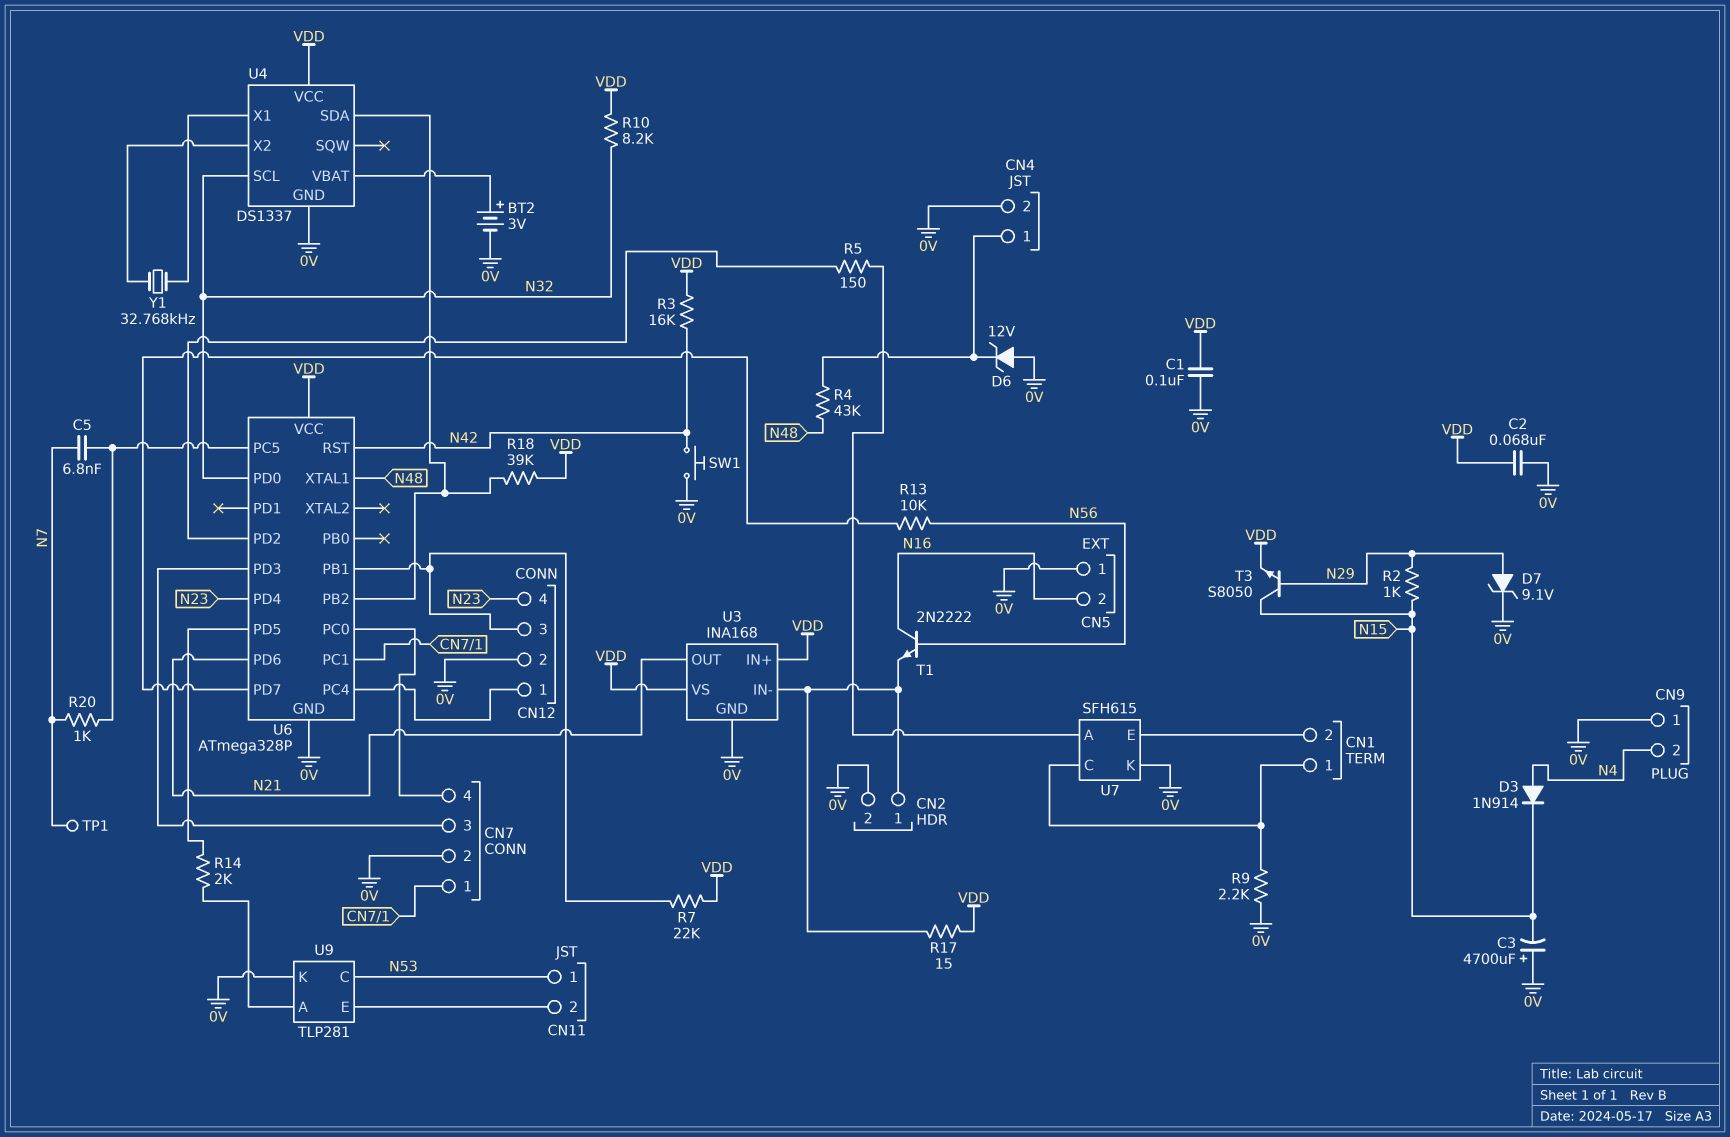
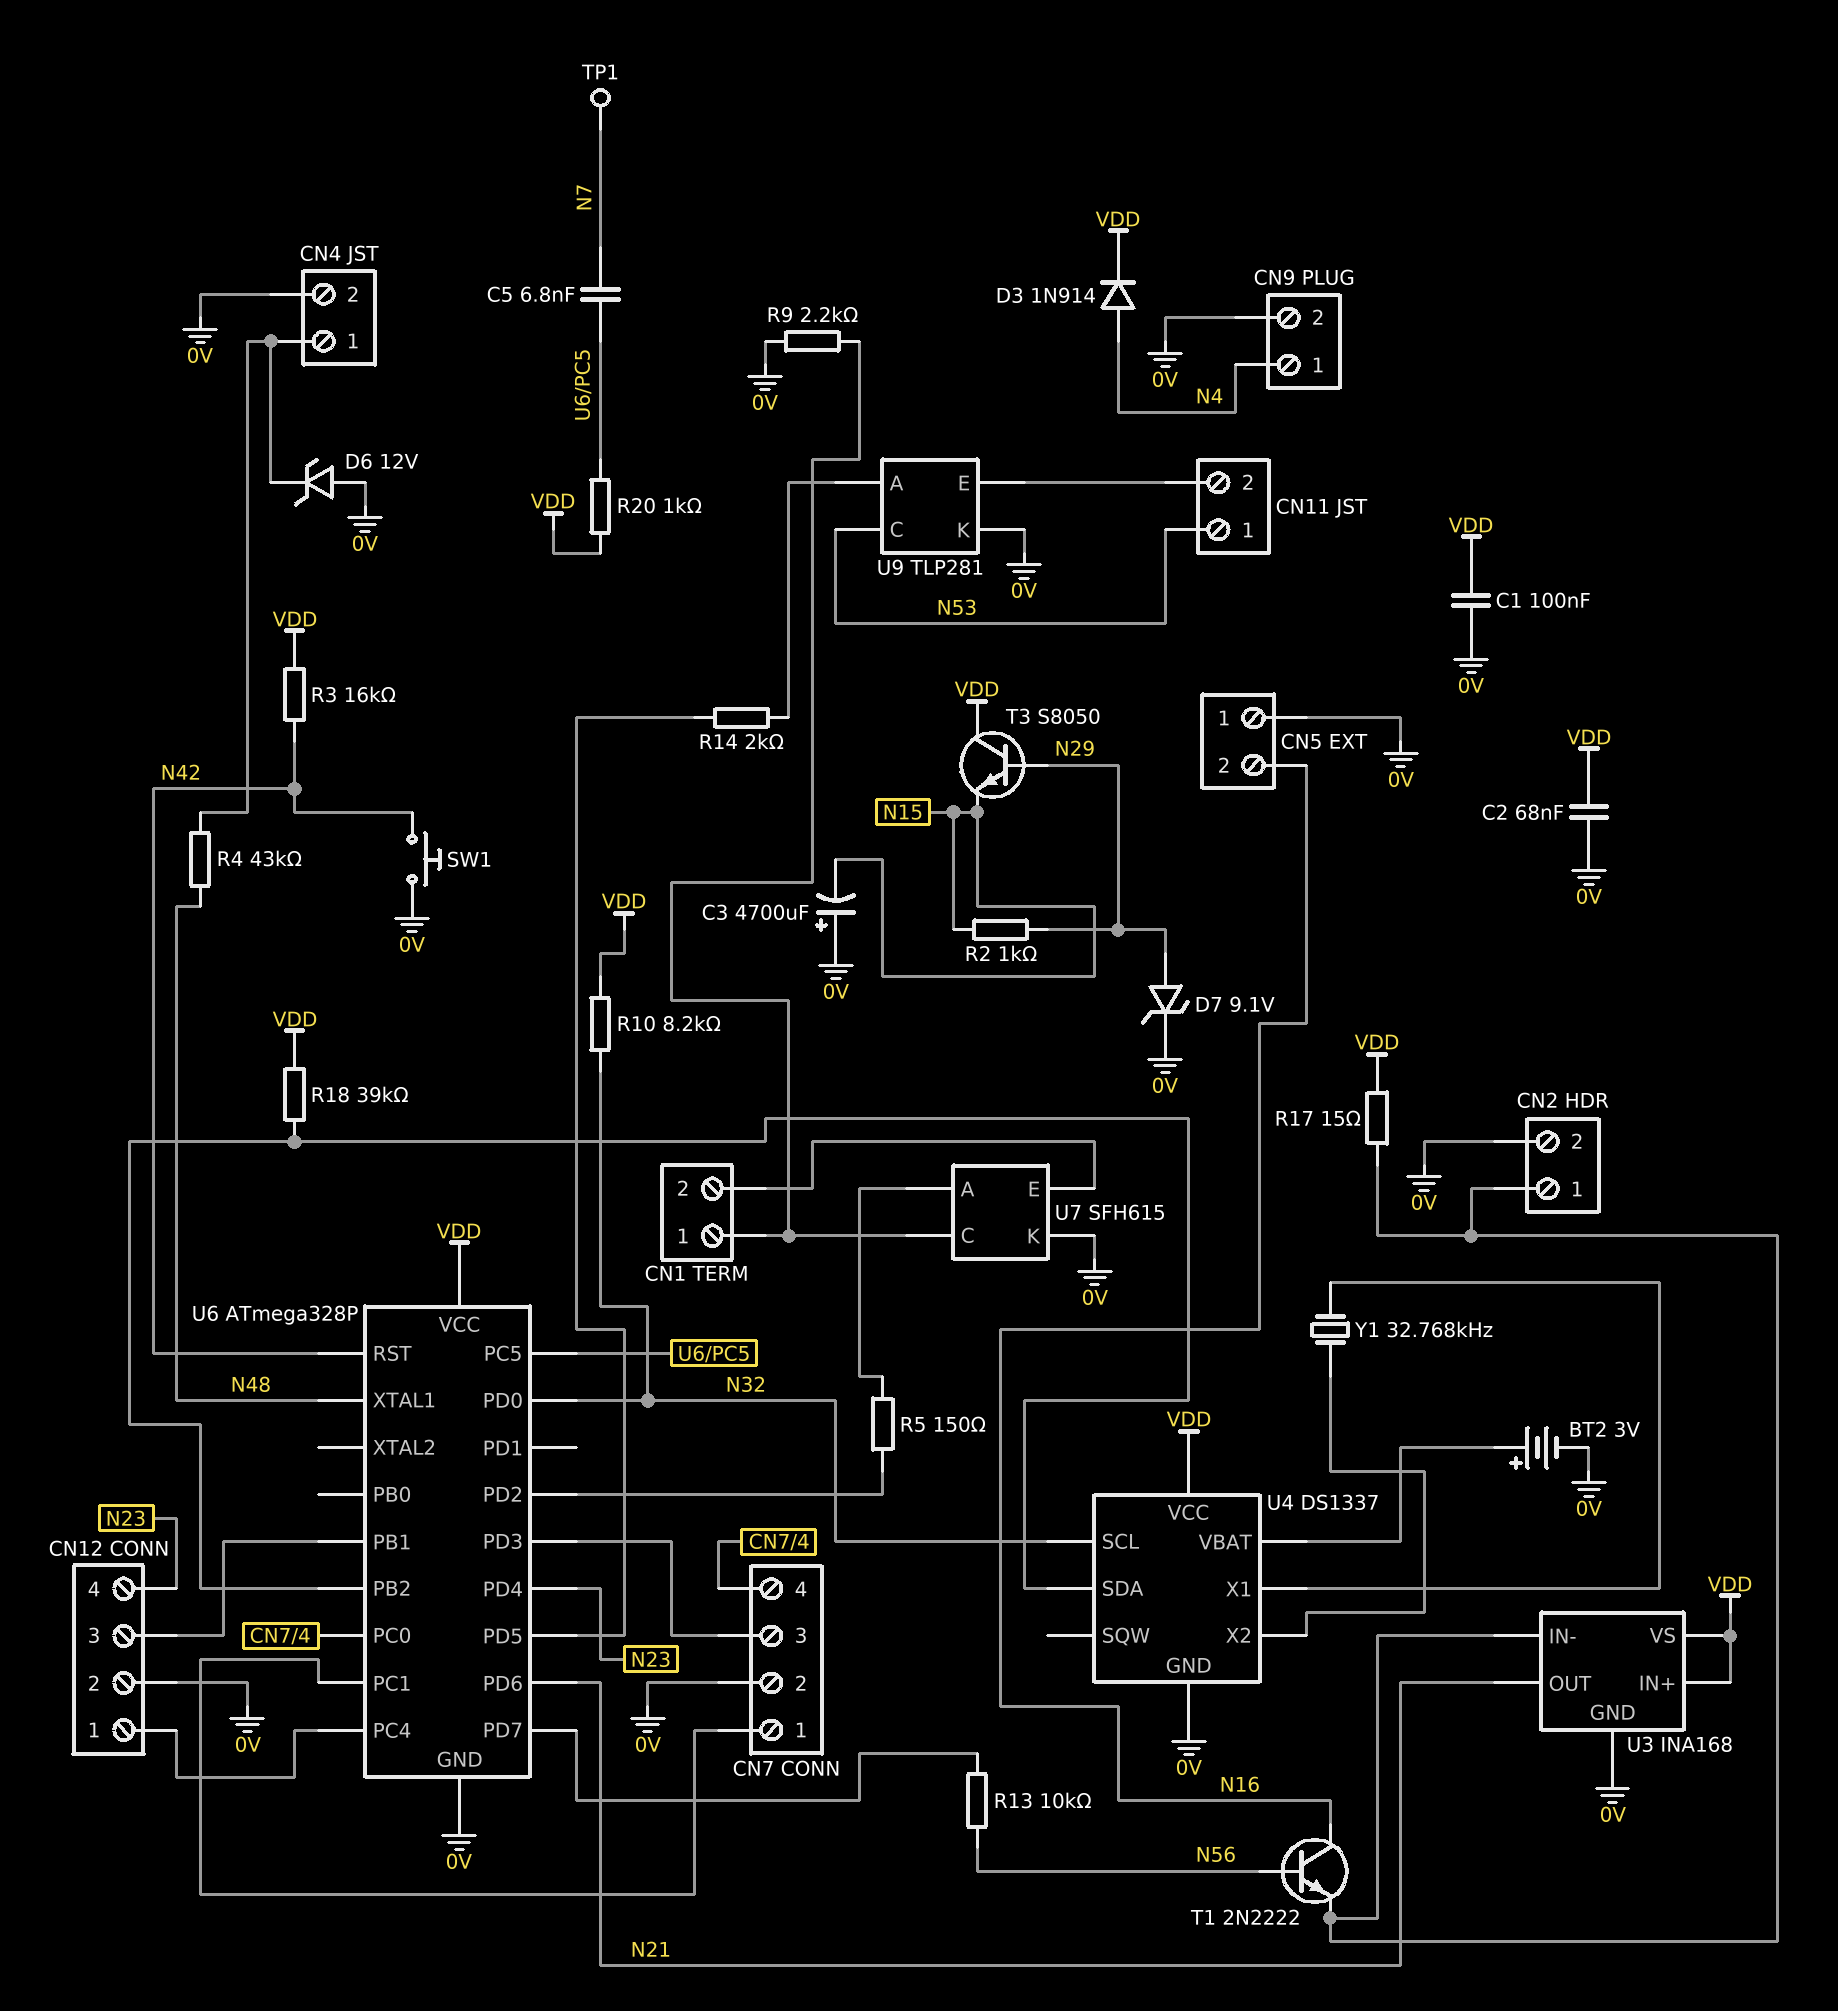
CN9 pin 1: 0V -> N4
CN9 pin 2: N4 -> 0V
D3: diode 1N914 (A N4, K N15) -> diode 1N914 (A N4, K VDD)
R7: 22k (CN12/3, VDD) -> none
R20: 1k (N7, U6/PC5) -> 1k (U6/PC5, VDD)
T3: NPN S8050 (B N29, C N15, E VDD) -> NPN S8050 (B N29, C VDD, E N15)

